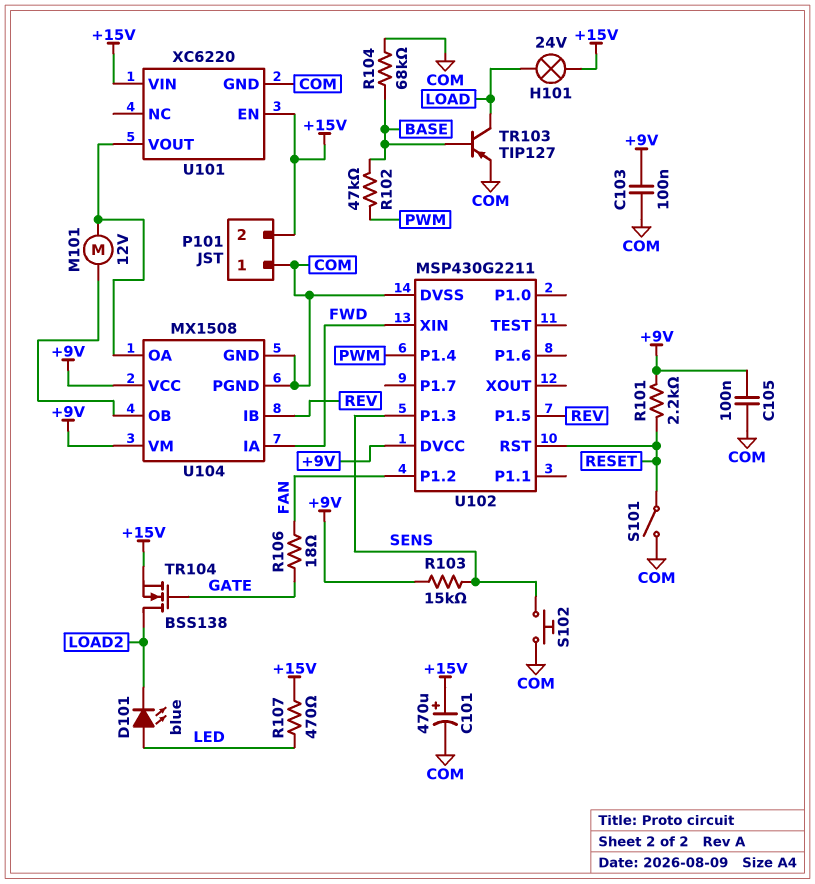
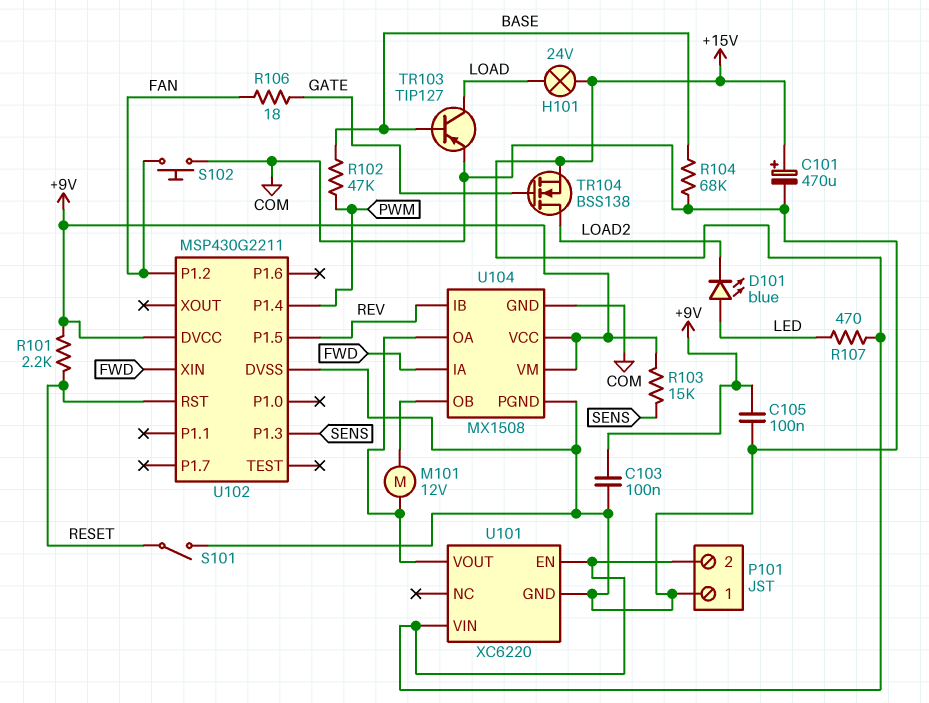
S102: button (COM, SENS) -> button (COM, FAN)

